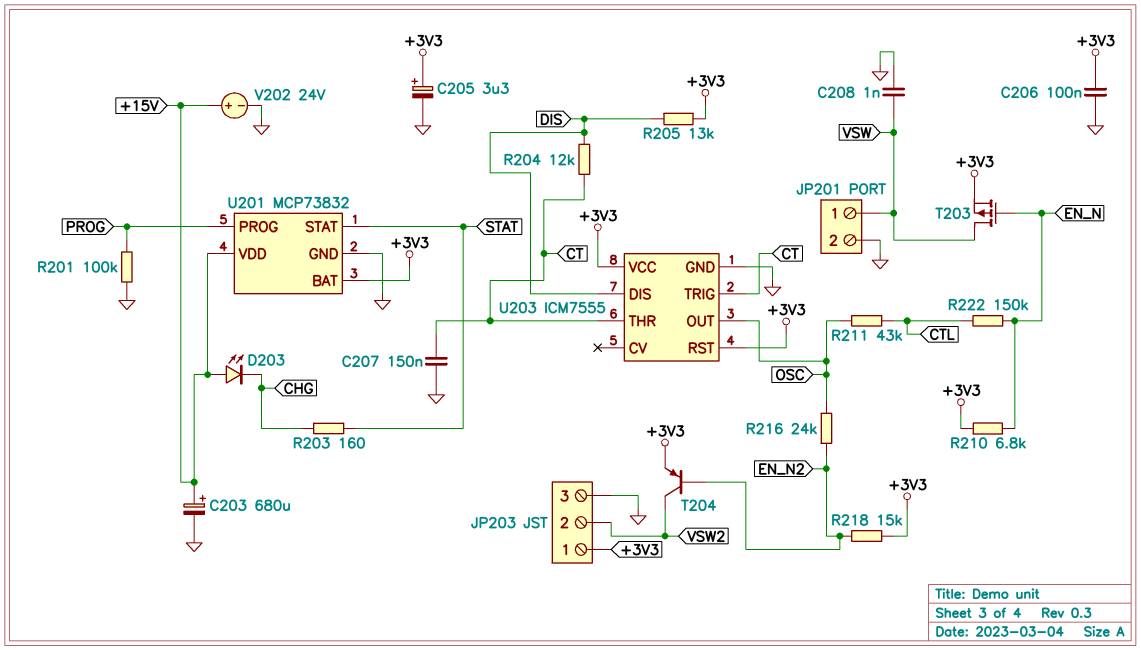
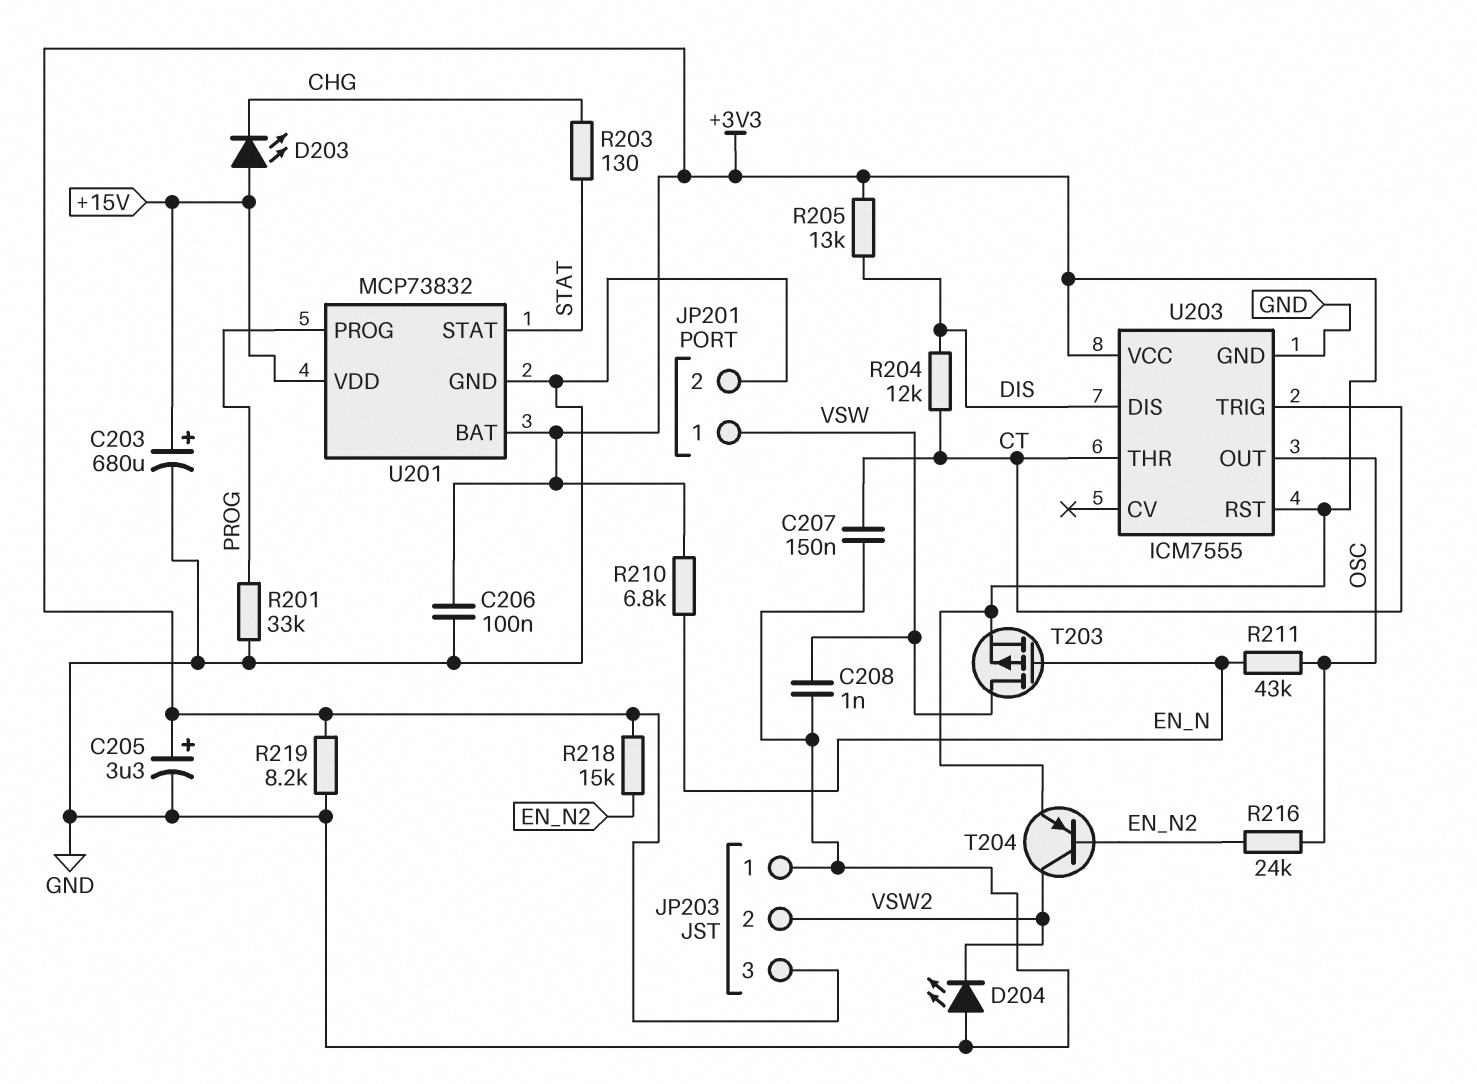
D204: none -> LED (A GND, K VSW2)
JP203 pin 1: +3V3 -> GND
JP203 pin 3: GND -> +3V3
R201: 100k (GND, PROG) -> 33k (GND, PROG)
R203: 160 (CHG, STAT) -> 130 (CHG, STAT)
R211: 43k (CTL, OSC) -> 43k (EN_N, OSC)
R219: none -> 8.2k (+3V3, GND)
R222: 150k (CTL, EN_N) -> none
V202: 24V (plus +15V, minus GND) -> none

